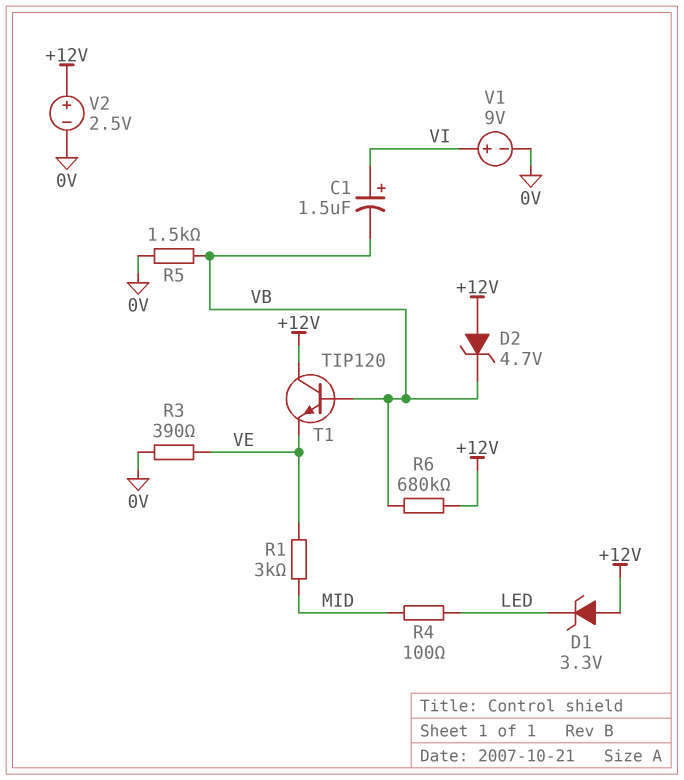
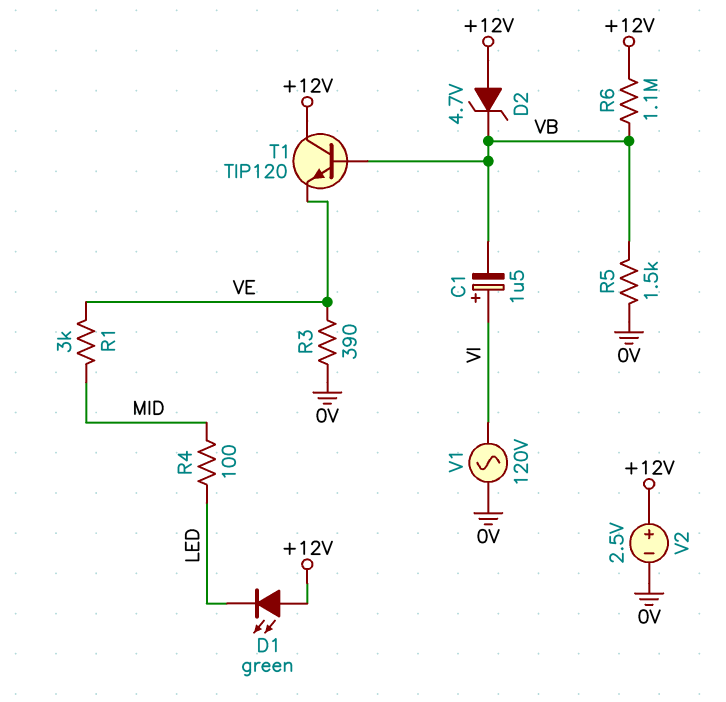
D1: zener 3.3V (A +12V, K LED) -> LED green (A +12V, K LED)
R6: 680k (+12V, VB) -> 1.1M (+12V, VB)
V1: 9V (plus VI, minus 0V) -> AC 120V (0V, VI)

